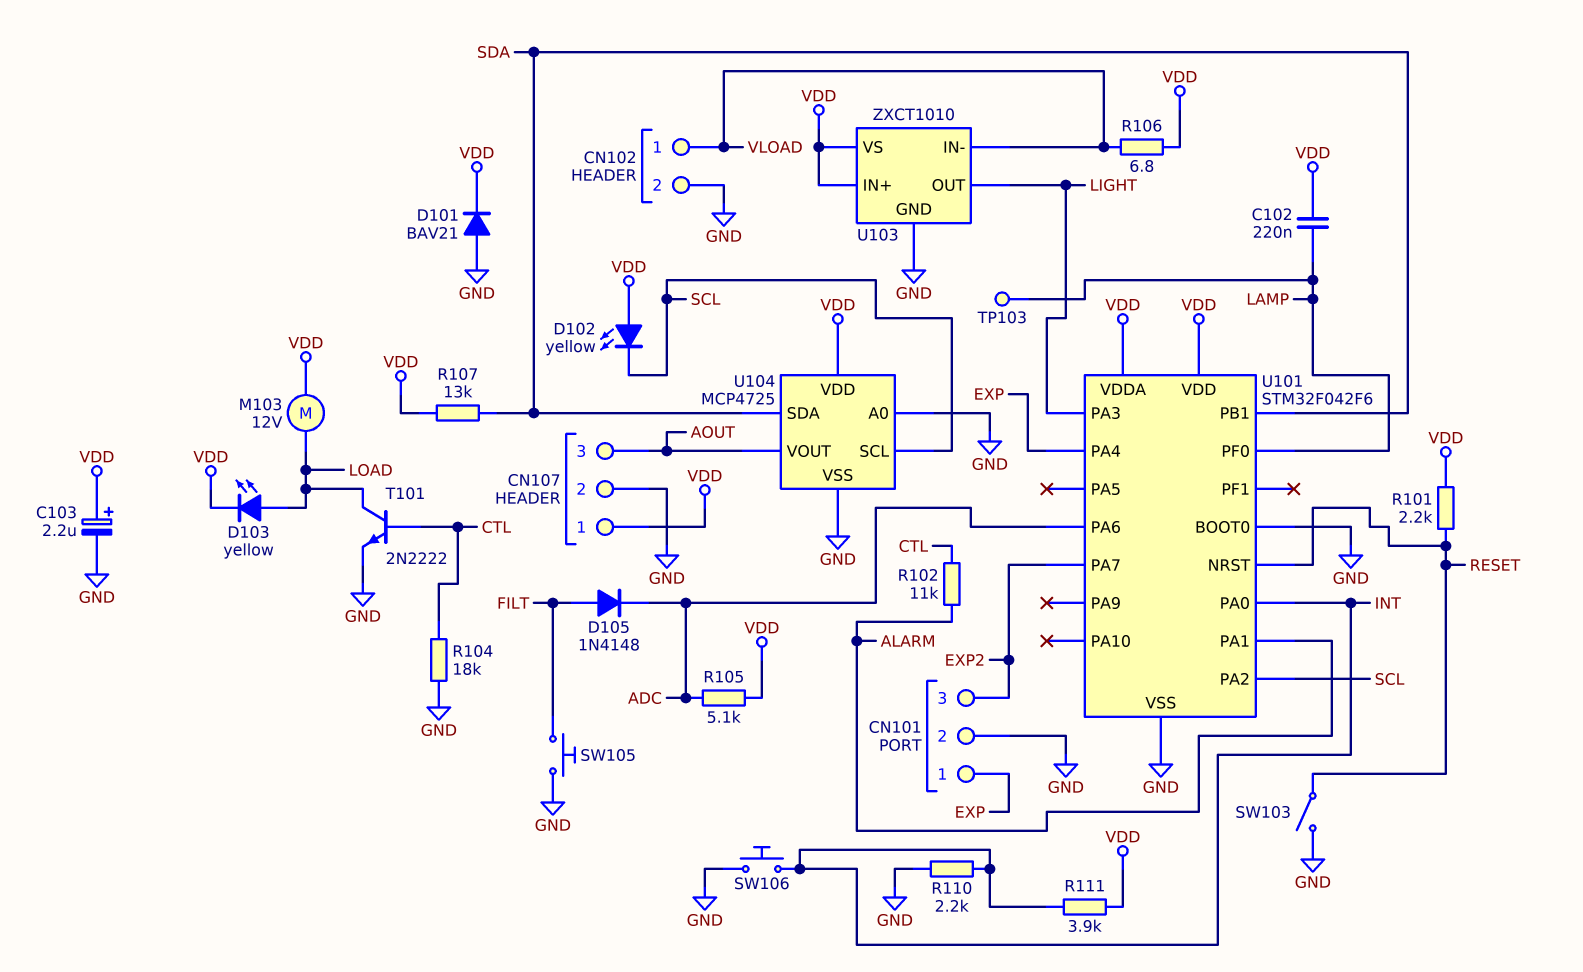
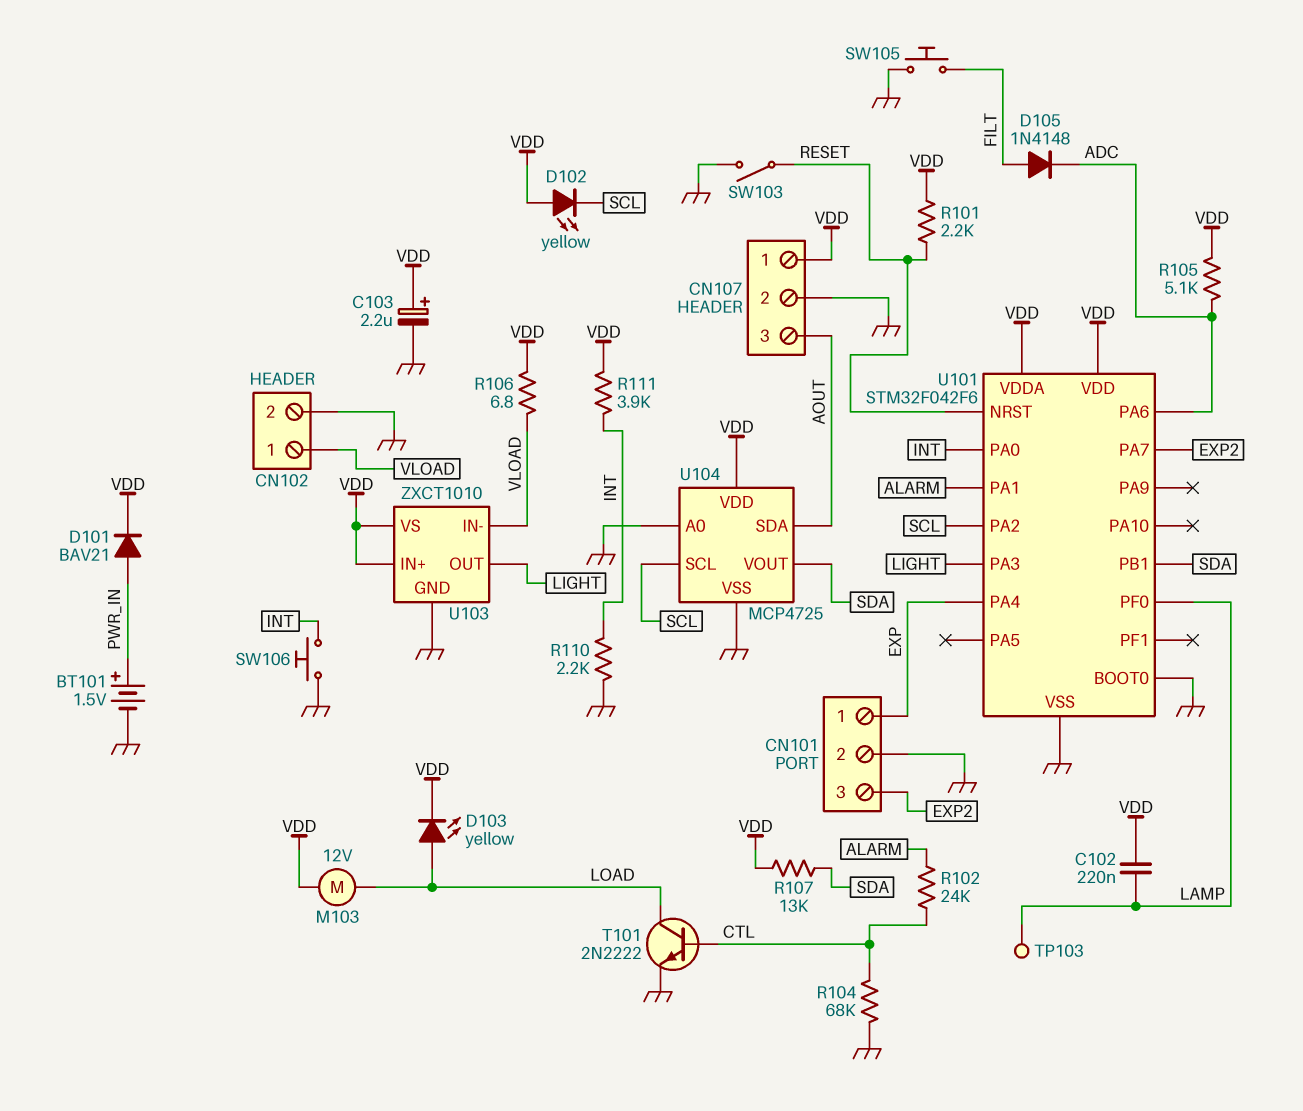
BT101: none -> 1.5V (plus PWR_IN, minus GND)
D101: diode BAV21 (A GND, K VDD) -> diode BAV21 (A PWR_IN, K VDD)
R102: 11k (ALARM, CTL) -> 24k (ALARM, CTL)
R104: 18k (CTL, GND) -> 68k (CTL, GND)
U104 pin SDA: SDA -> AOUT
U104 pin VOUT: AOUT -> SDA

